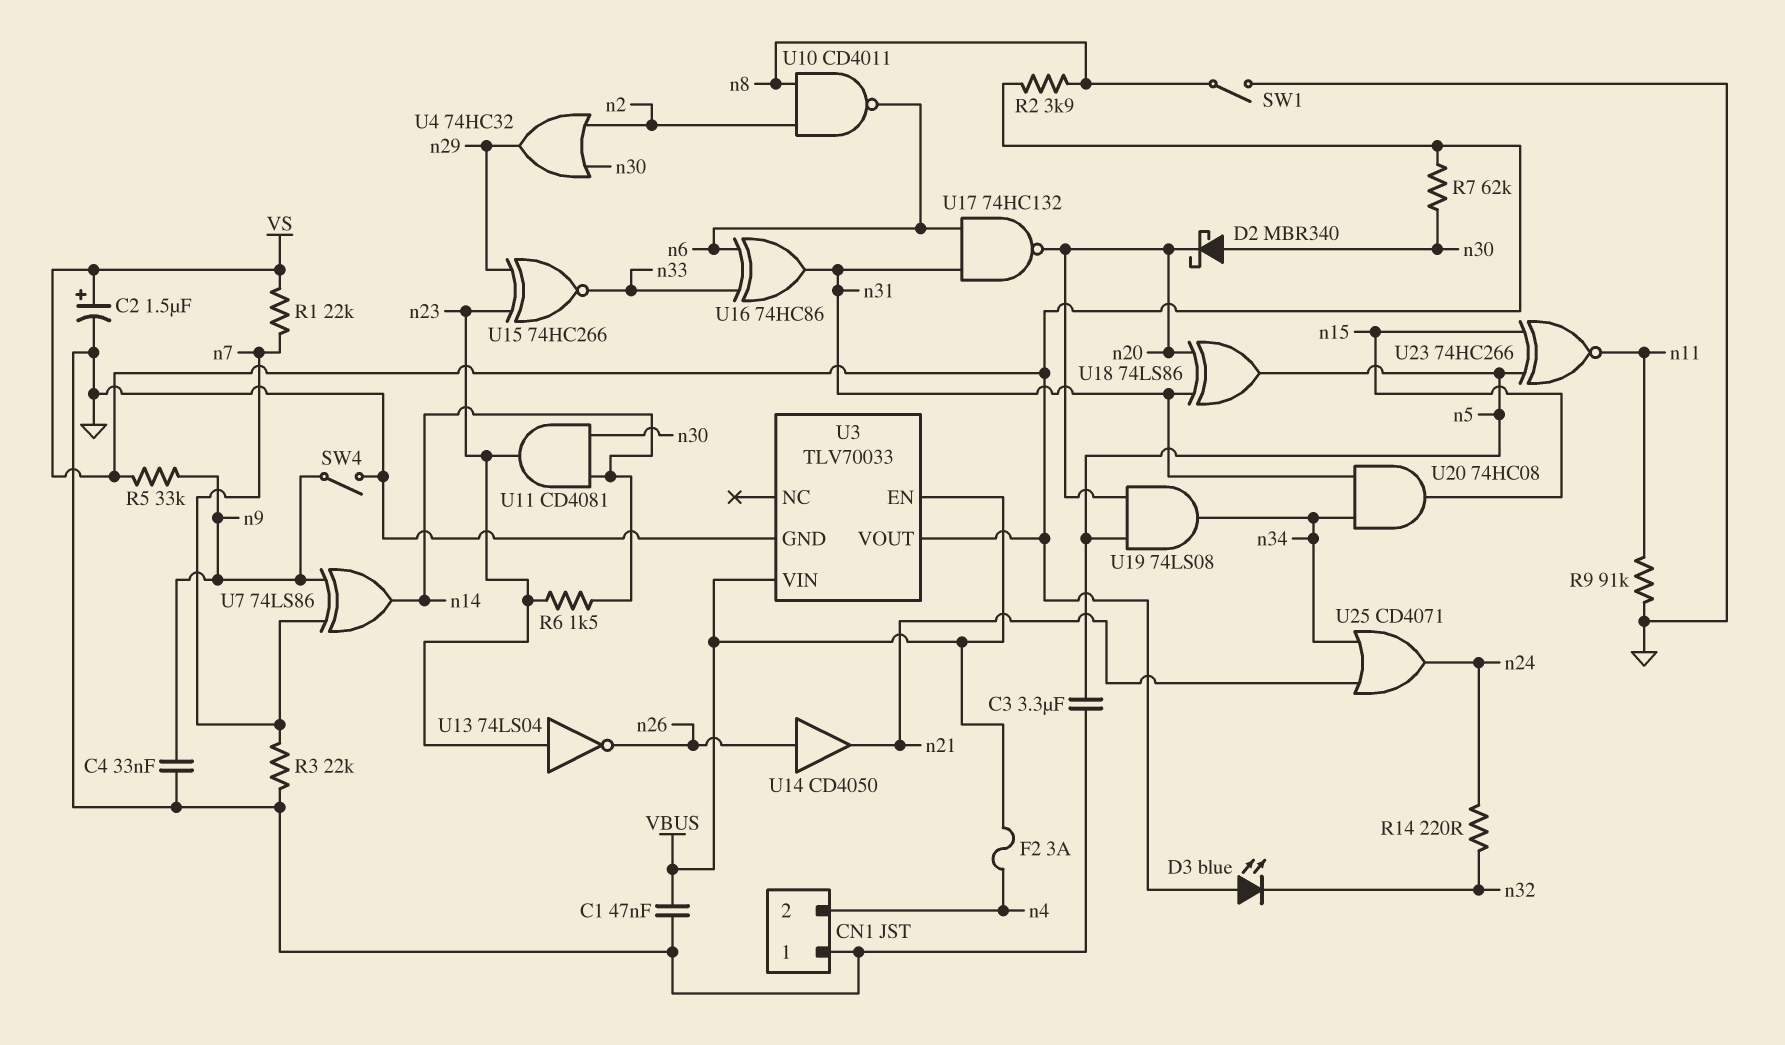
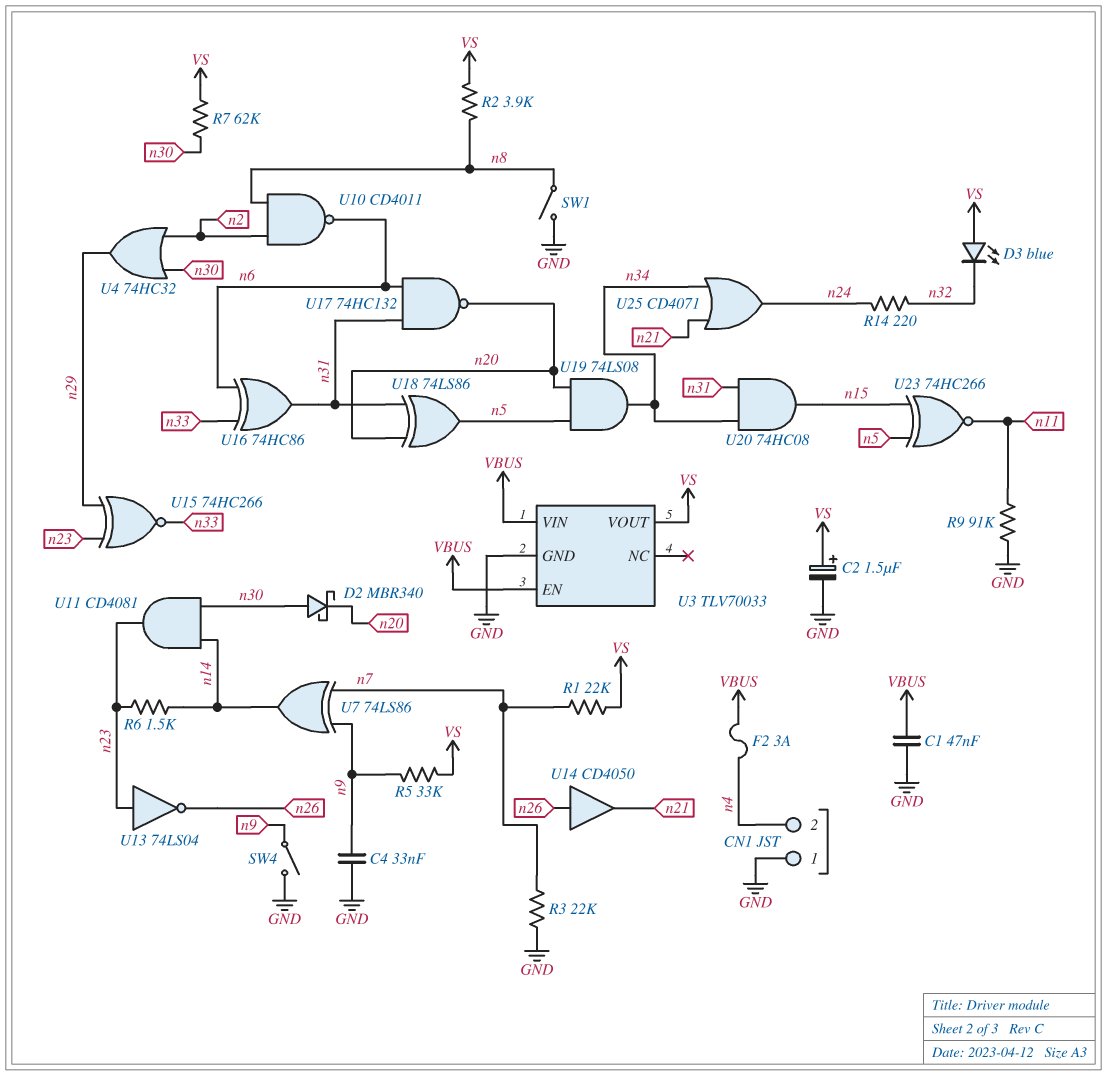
C3: 3.3uF (GND, n5) -> none

